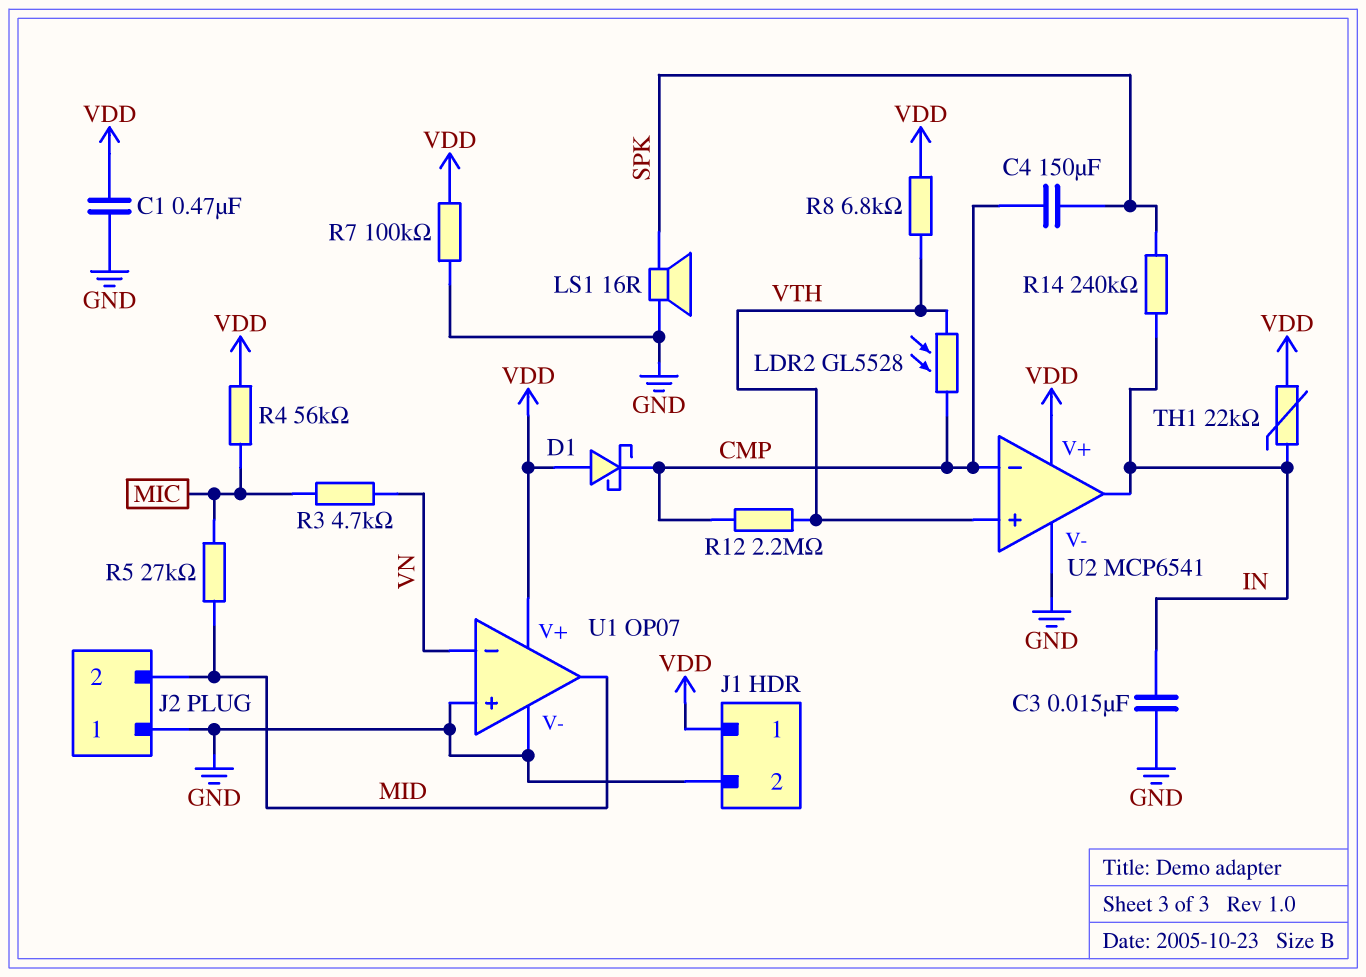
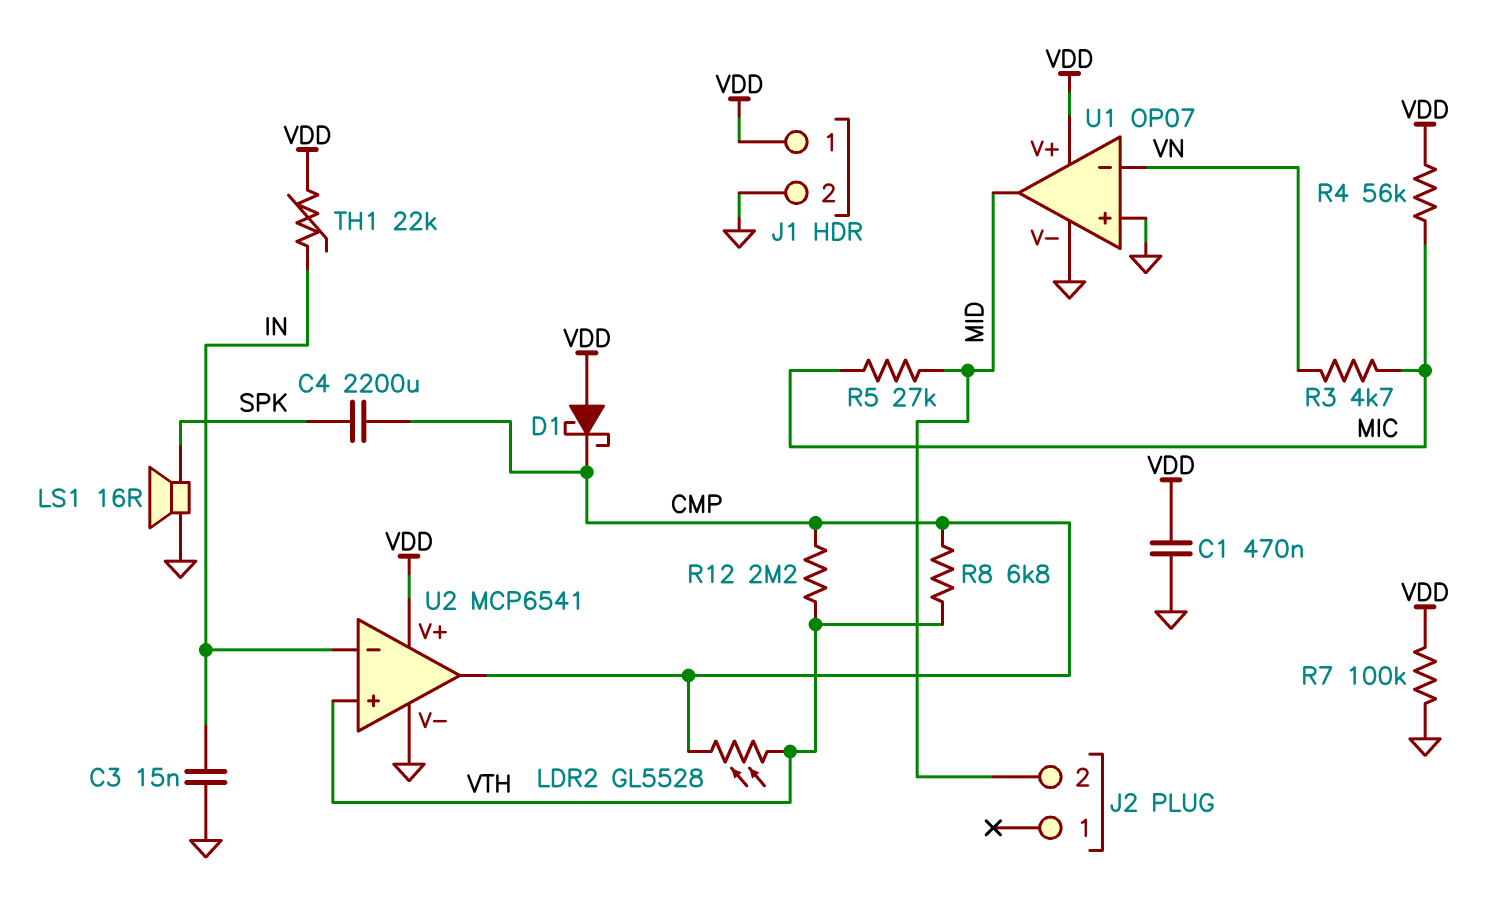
C4: 150uF (CMP, SPK) -> 2200uF (CMP, SPK)
J2 pin 1: GND -> none
R8: 6.8k (VDD, VTH) -> 6.8k (CMP, VTH)
R14: 240k (IN, SPK) -> none
U2 pin in-: CMP -> IN
U2 pin out: IN -> CMP

